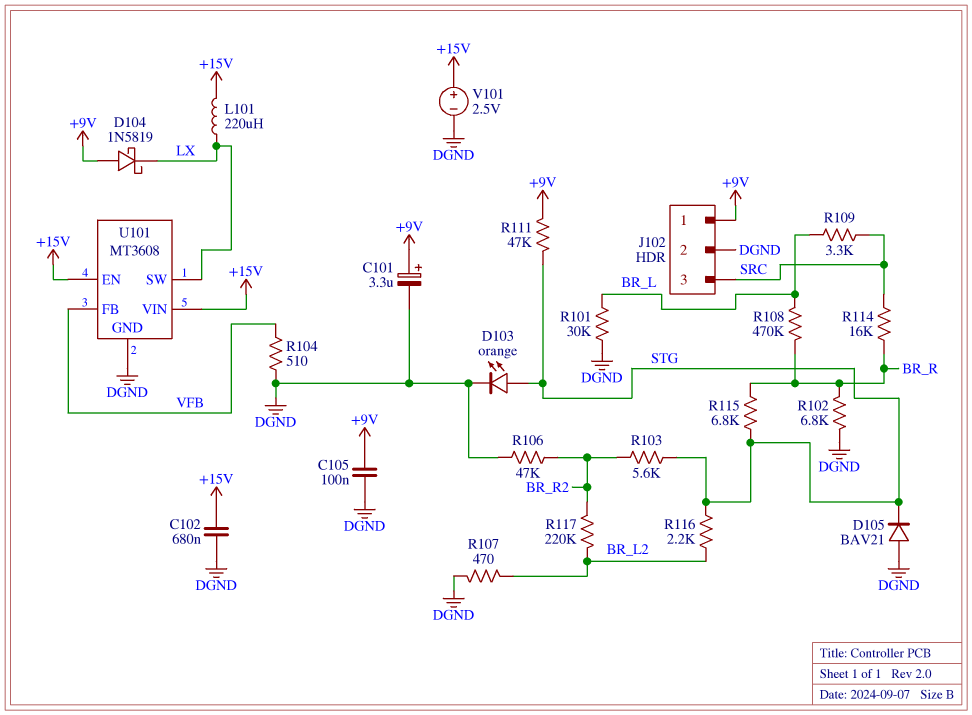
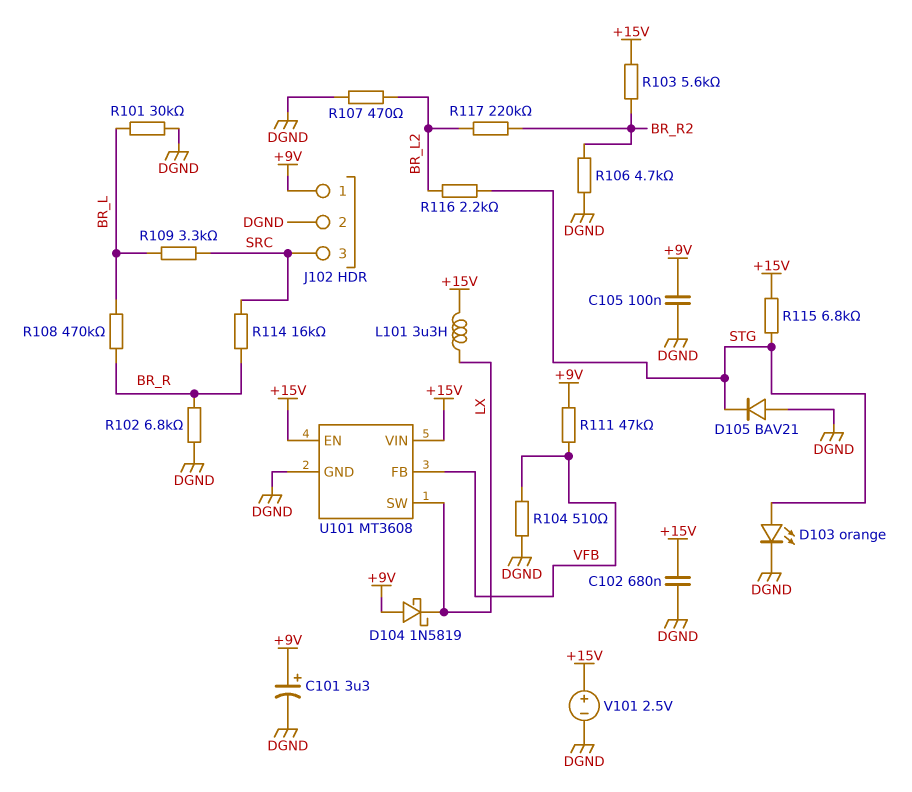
L101: 220uH (+15V, LX) -> 3.3uH (+15V, LX)
R103: 5.6k (BR_R2, STG) -> 5.6k (+15V, BR_R2)
R106: 47k (BR_R2, DGND) -> 4.7k (BR_R2, DGND)
R111: 47k (+9V, STG) -> 47k (+9V, VFB)
R115: 6.8k (BR_R, STG) -> 6.8k (+15V, STG)

